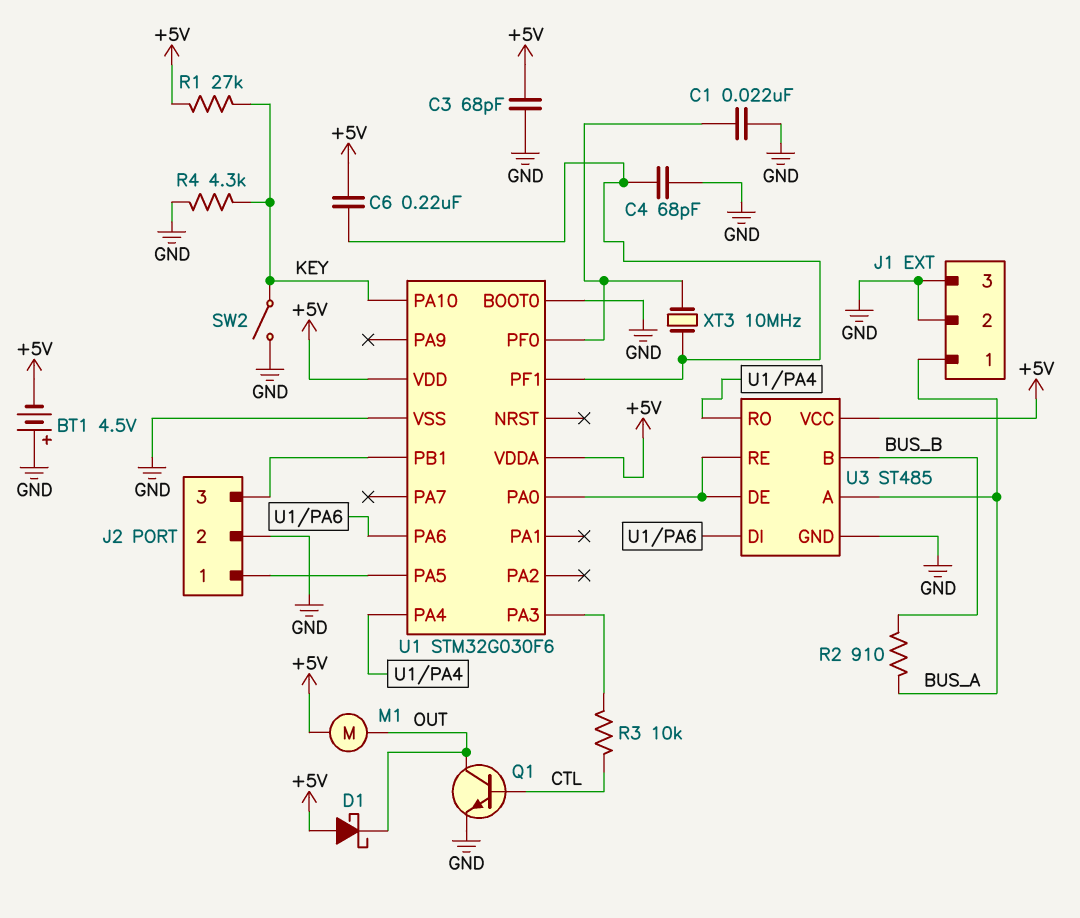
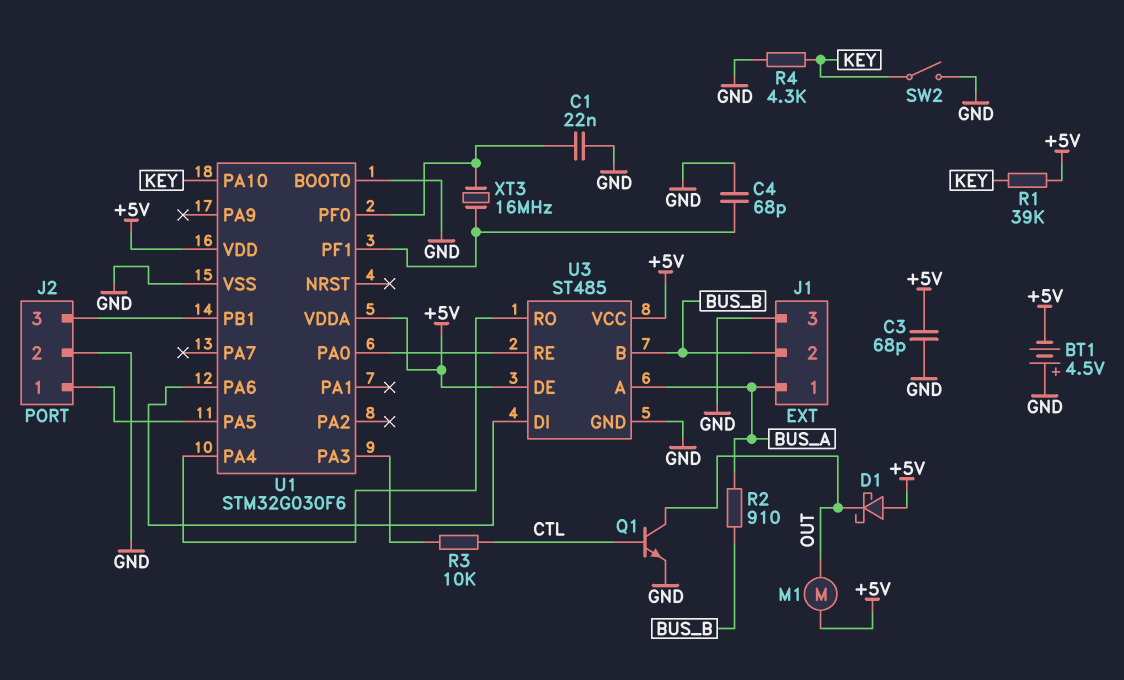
C6: 220nF (+5V, U1/PF1) -> none
J1 pin 2: GND -> BUS_B
R1: 27k (+5V, KEY) -> 39k (+5V, KEY)
U3 pin DE: U1/PA0 -> +5V
XT3: 10MHz (U1/PF0, U1/PF1) -> 16MHz (U1/PF0, U1/PF1)

